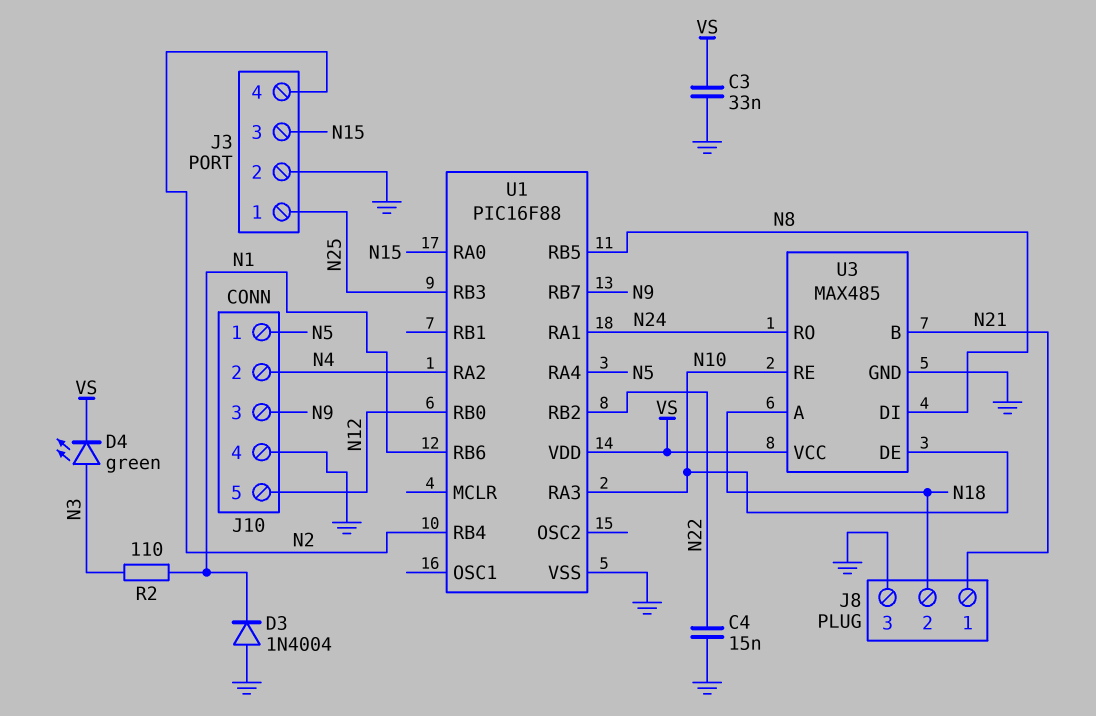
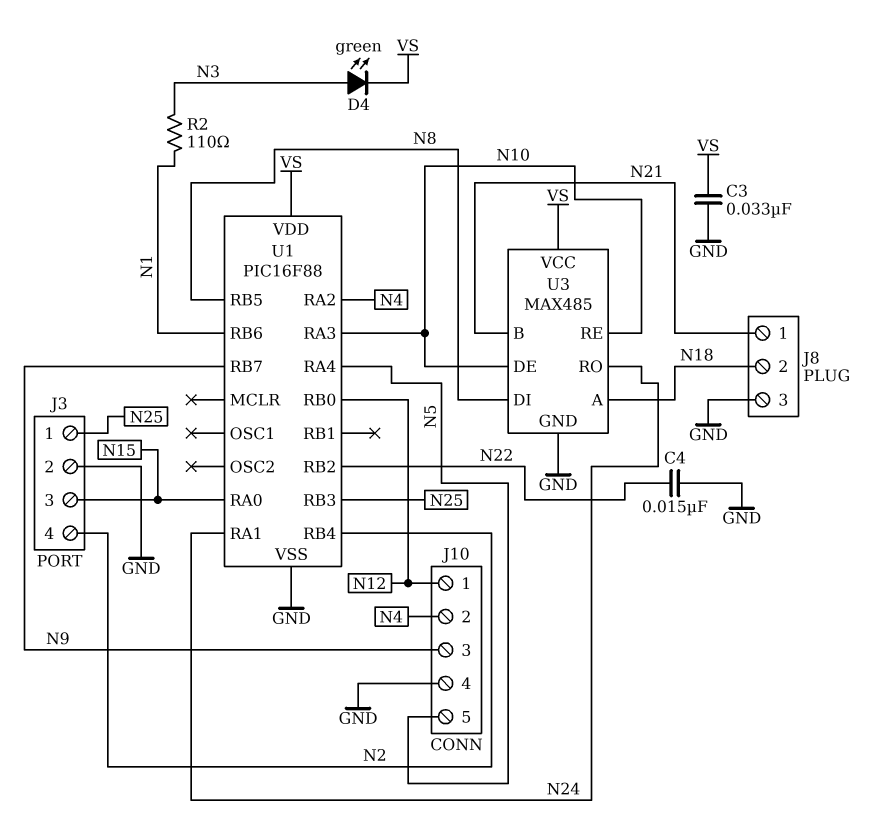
D3: diode 1N4004 (A GND, K N1) -> none
J10 pin 1: N5 -> N12
J10 pin 5: N12 -> N5

